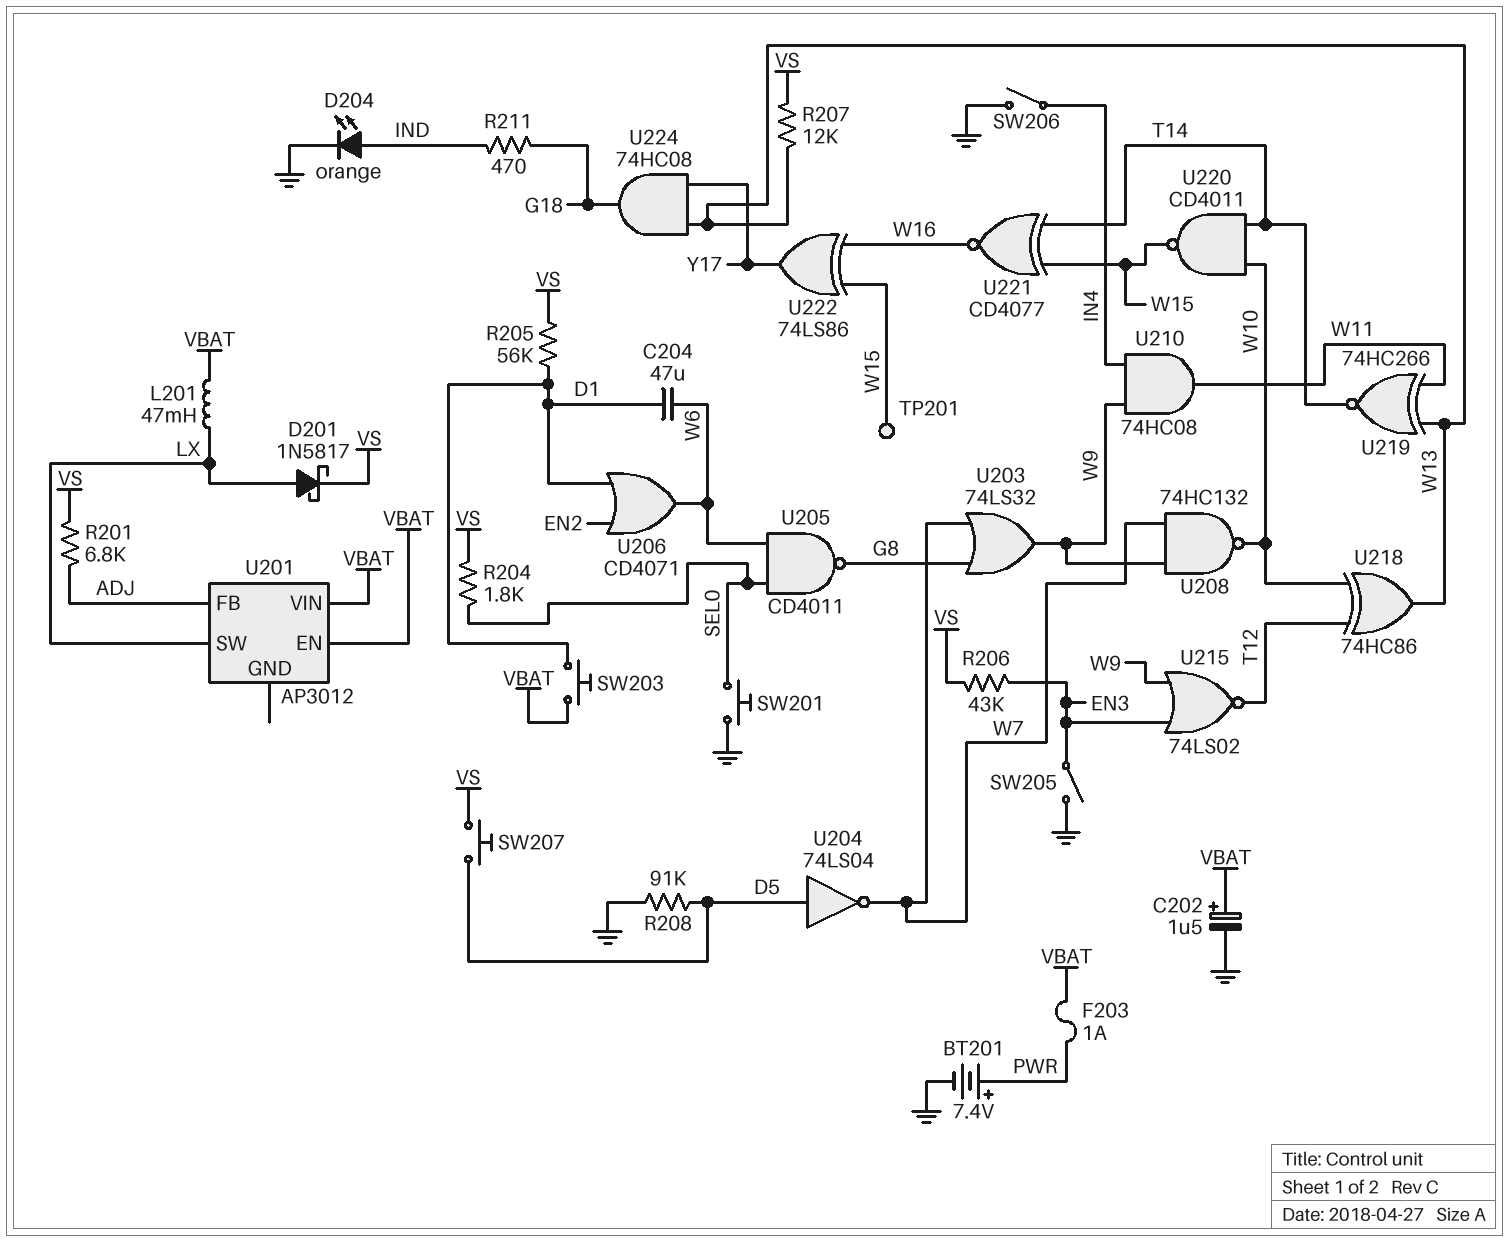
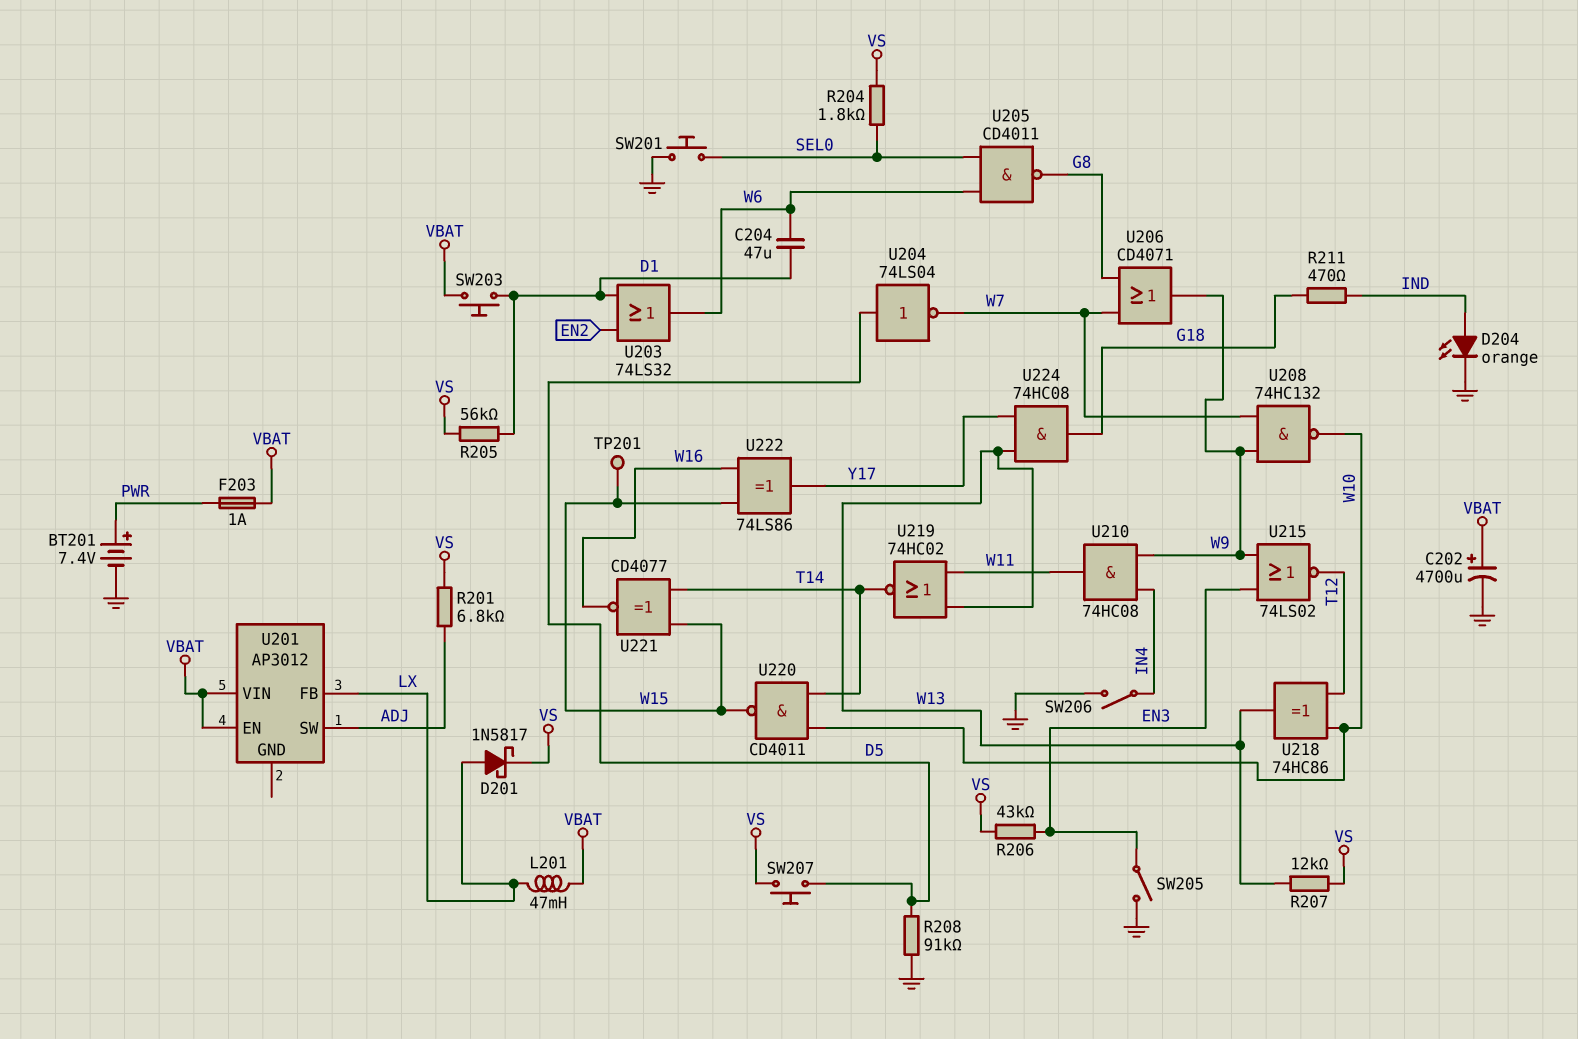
C202: 1.5uF (plus VBAT, minus GND) -> 4700uF (plus VBAT, minus GND)
U201 pin FB: ADJ -> LX
U201 pin SW: LX -> ADJ
U203: OR 74LS32 (in G8, in W7, out W9) -> OR 74LS32 (in D1, in EN2, out W6)
U206: OR CD4071 (in D1, in EN2, out W6) -> OR CD4071 (in G8, in W7, out W9)
U219: XNOR 74HC266 (in W11, in W13, out T14) -> NOR 74HC02 (in W11, in W13, out T14)

